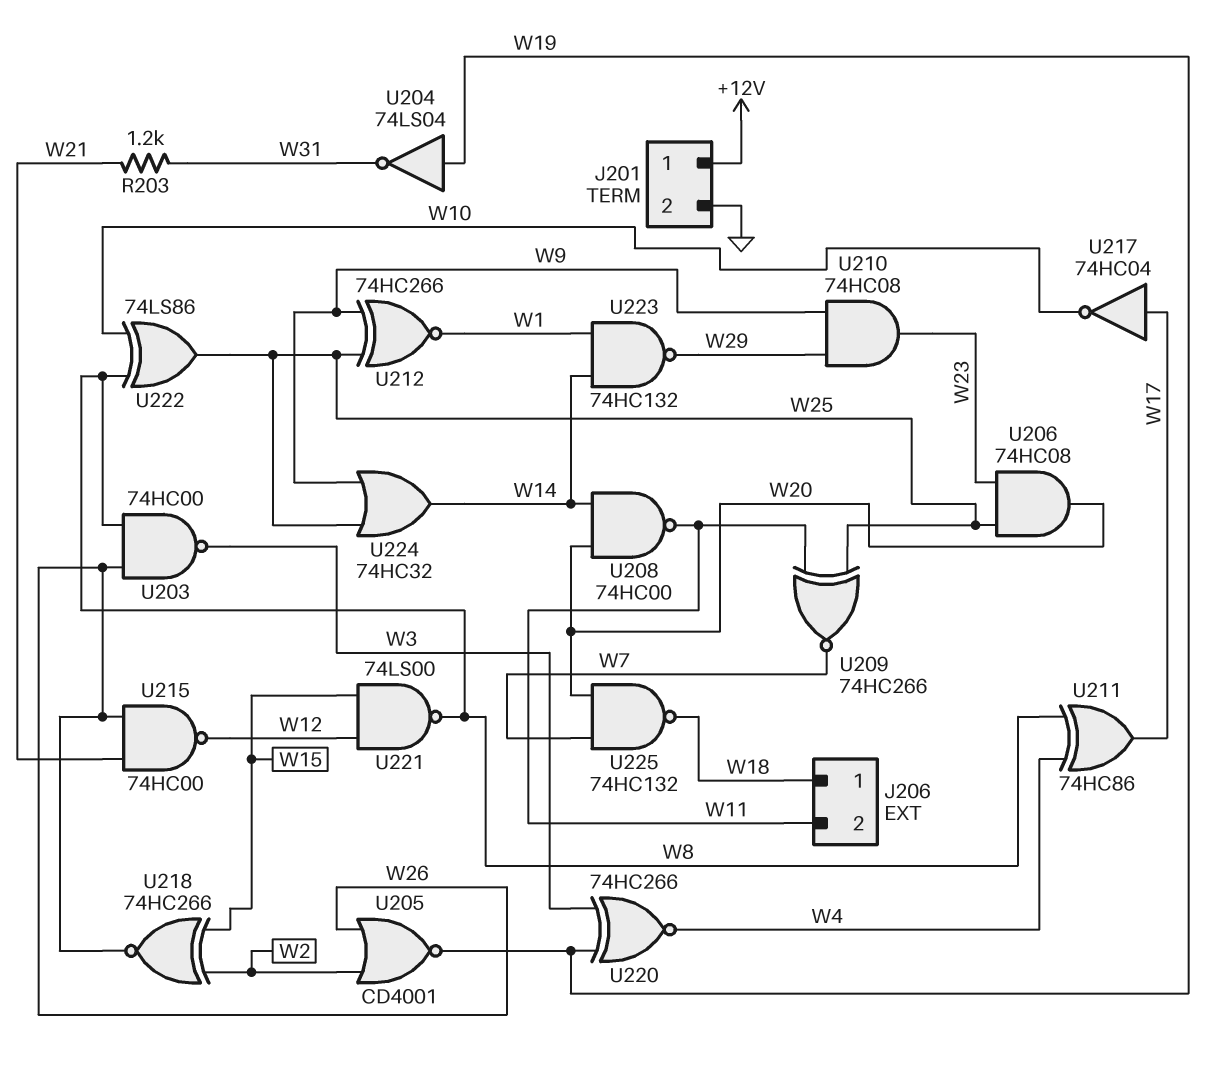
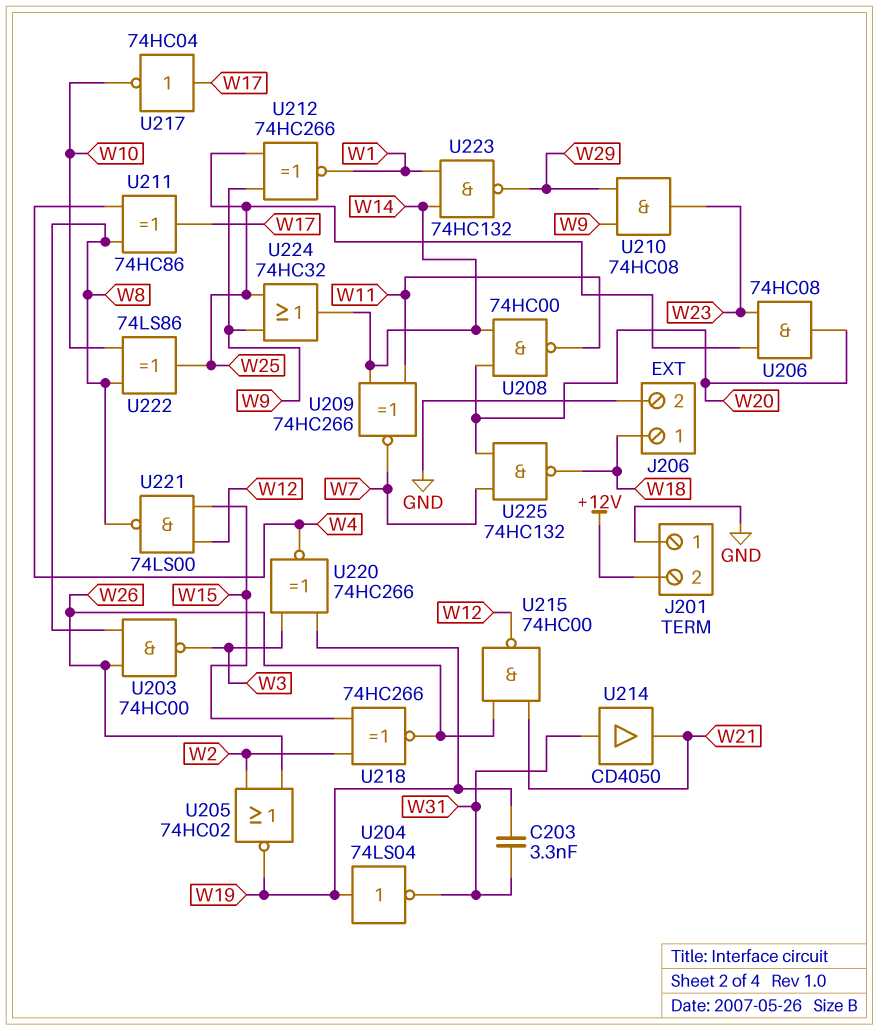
C203: none -> 3.3nF (W19, W31)
J201 pin 1: +12V -> GND
J201 pin 2: GND -> +12V
J206 pin 2: W11 -> GND
R203: 1.2k (W21, W31) -> none
U205: NOR CD4001 (in W2, in W26, out W19) -> NOR 74HC02 (in W2, in W26, out W19)
U209: XNOR 74HC266 (in W11, in W25, out W7) -> XNOR 74HC266 (in W11, in W14, out W7)
U214: none -> buffer CD4050 (in W31, out W21)

